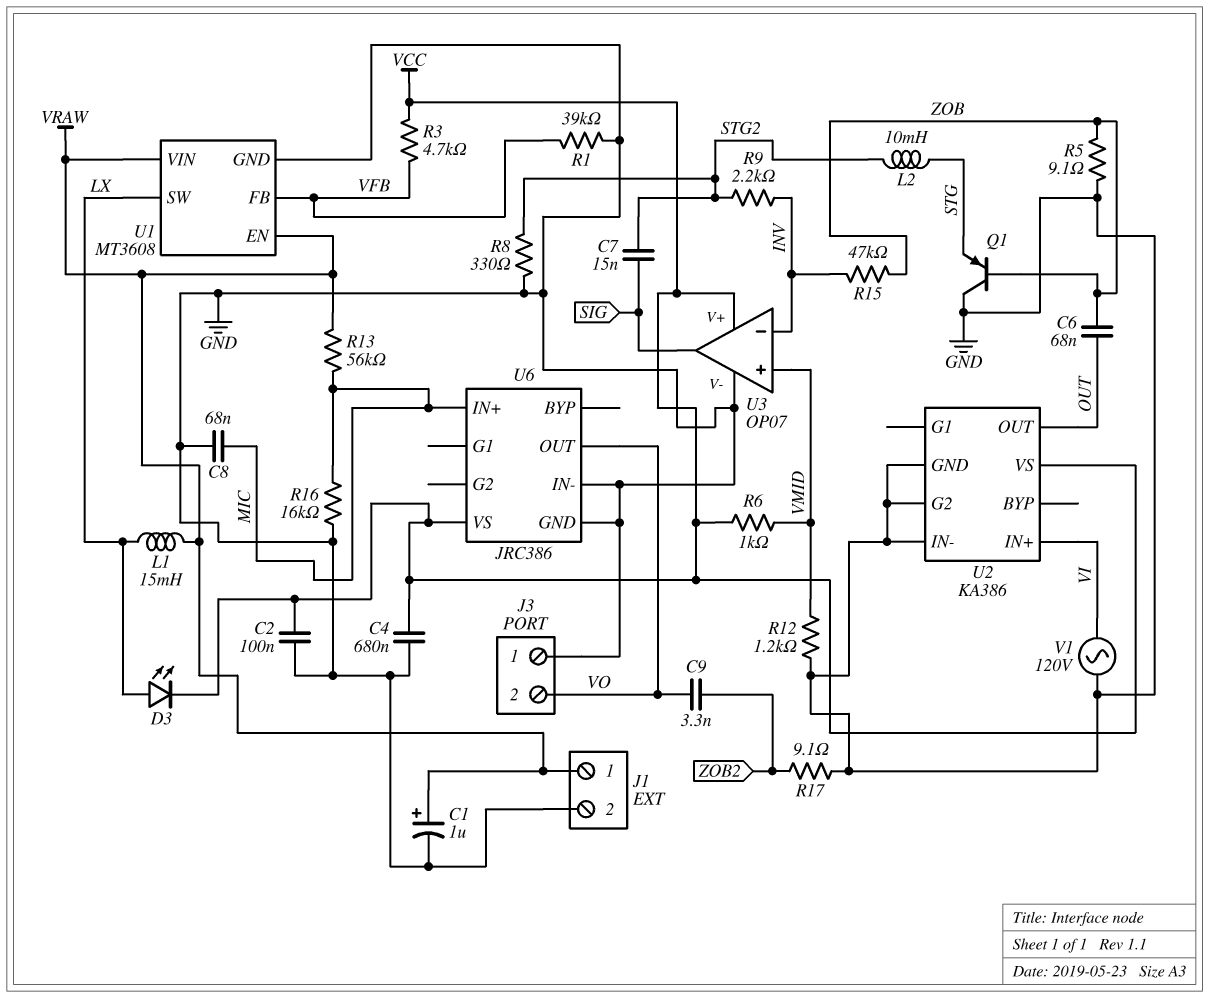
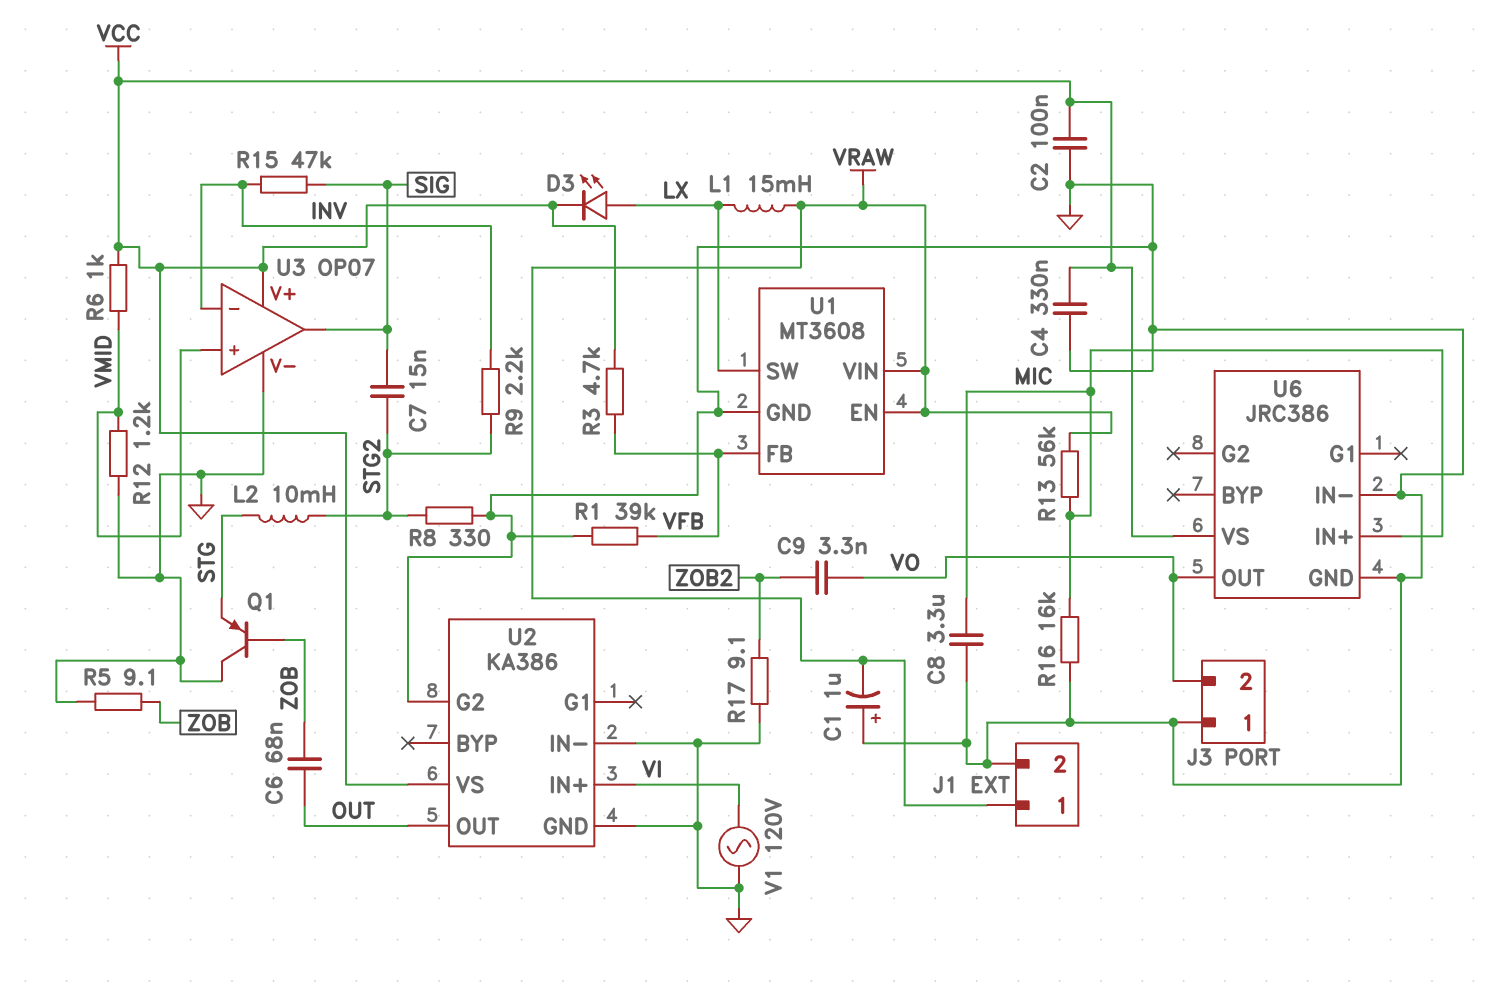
C1: 1uF (plus VRAW, minus GND) -> 1uF (plus GND, minus VRAW)
C4: 680nF (GND, VCC) -> 330nF (GND, VCC)
C8: 68nF (GND, MIC) -> 3.3uF (GND, MIC)
R15: 47k (INV, ZOB) -> 47k (INV, SIG)

